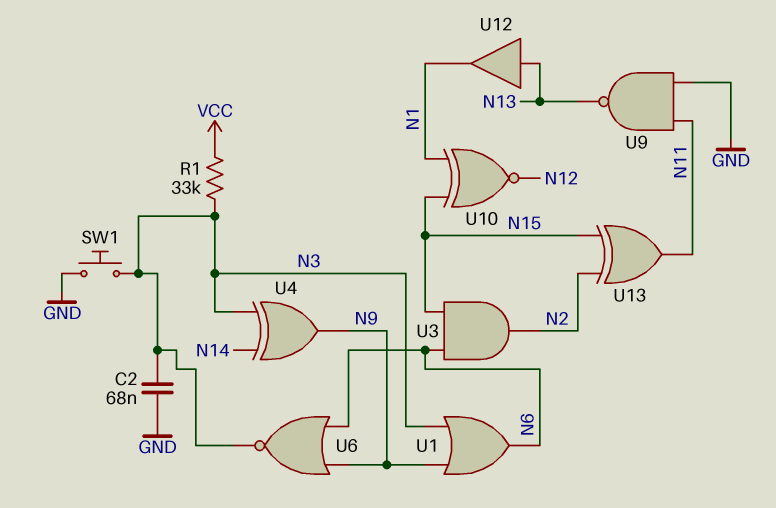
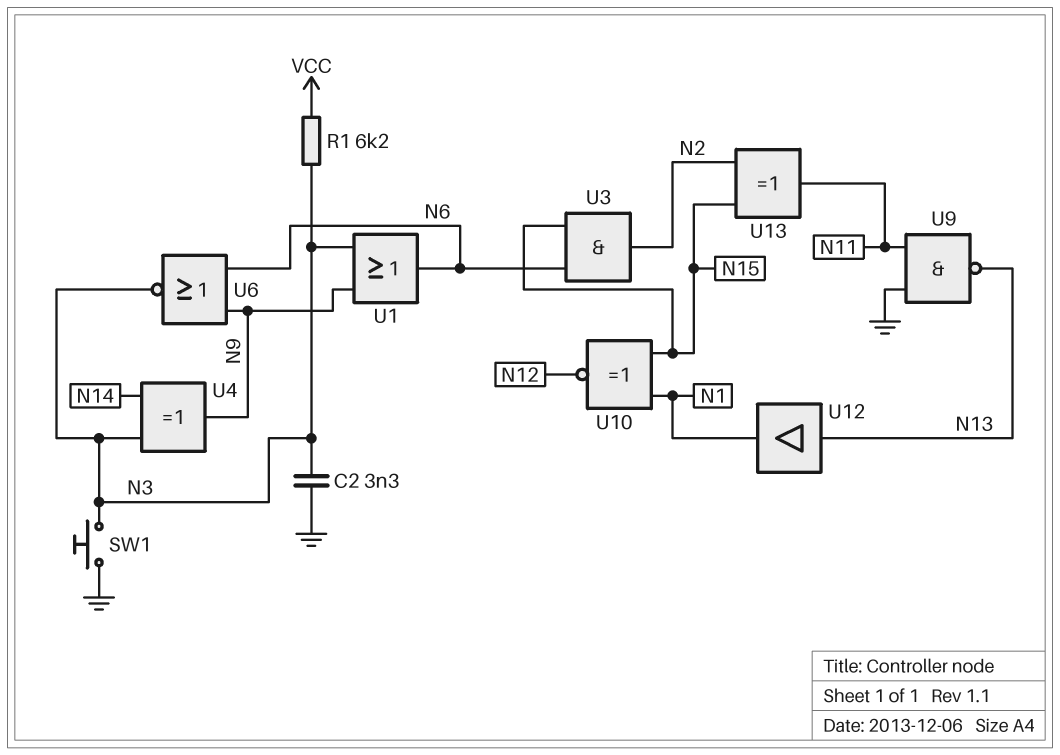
C2: 68nF (GND, N3) -> 3.3nF (GND, N3)
R1: 33k (N3, VCC) -> 6.2k (N3, VCC)

